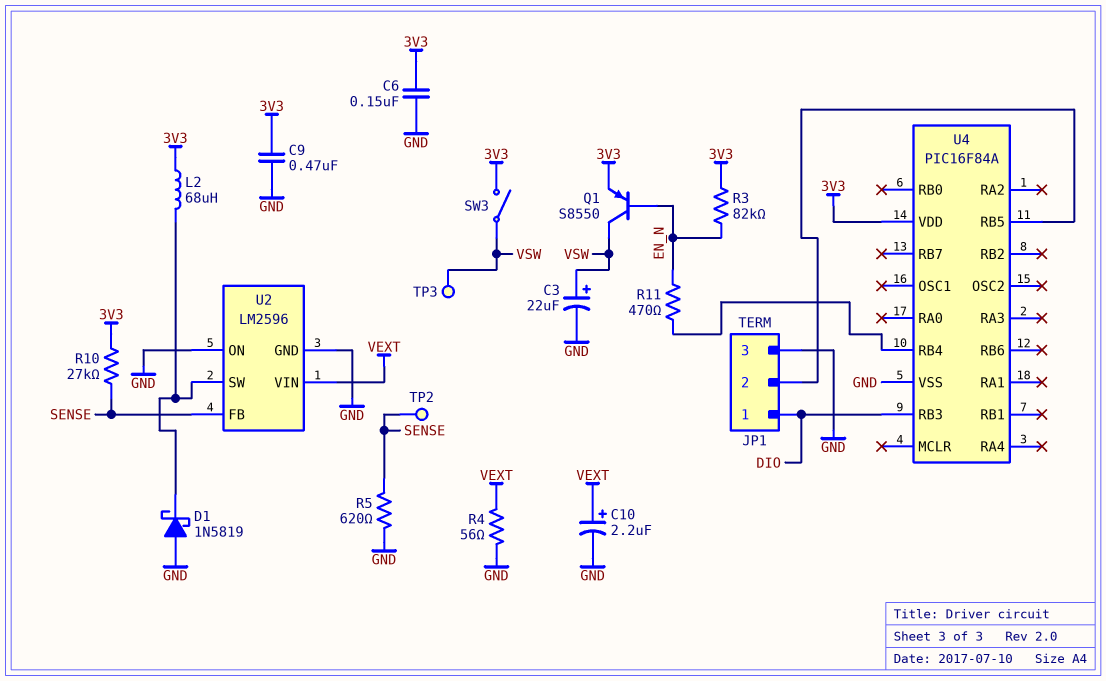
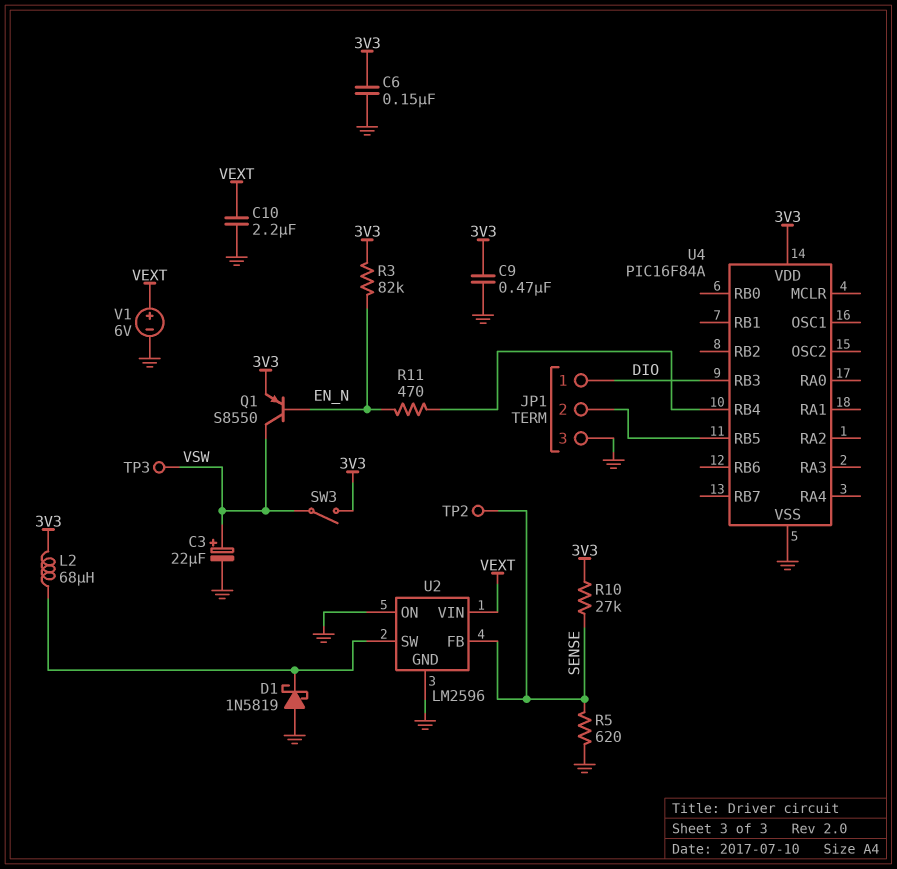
C10: 2.2uF (plus VEXT, minus GND) -> 2.2uF (GND, VEXT)
R4: 56 (GND, VEXT) -> none
V1: none -> 6V (plus VEXT, minus GND)

